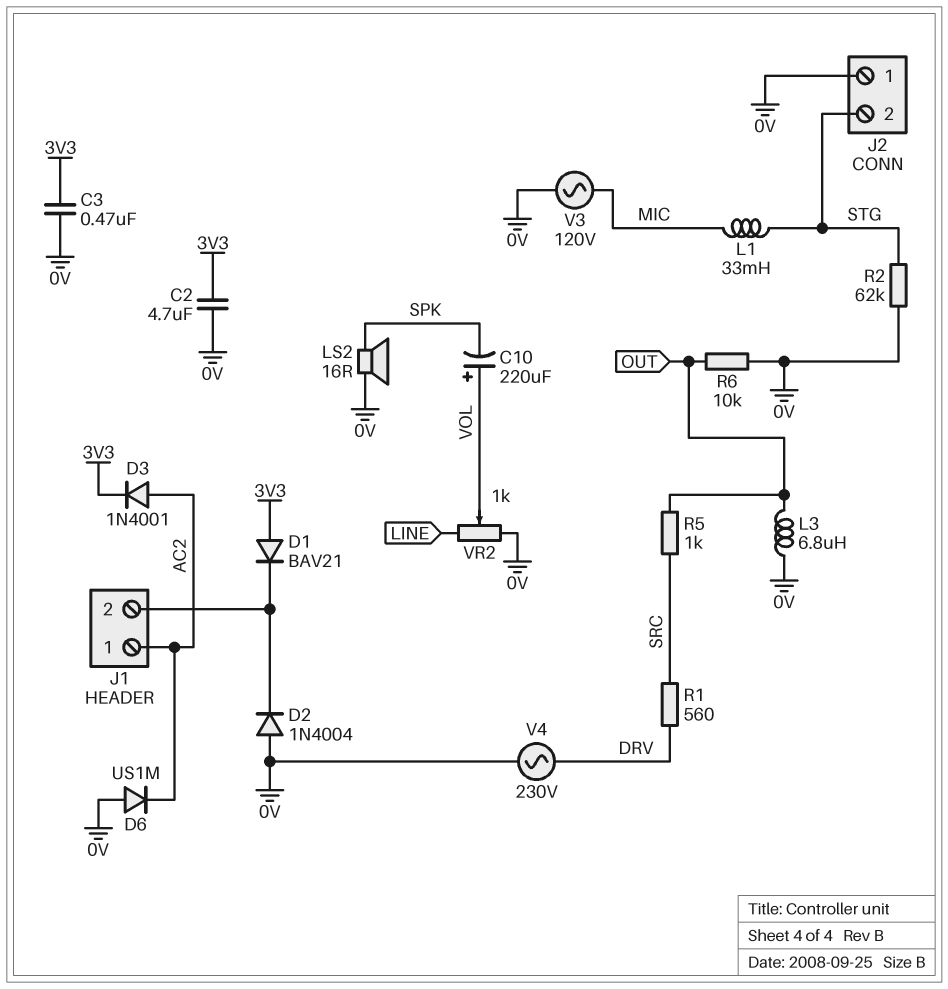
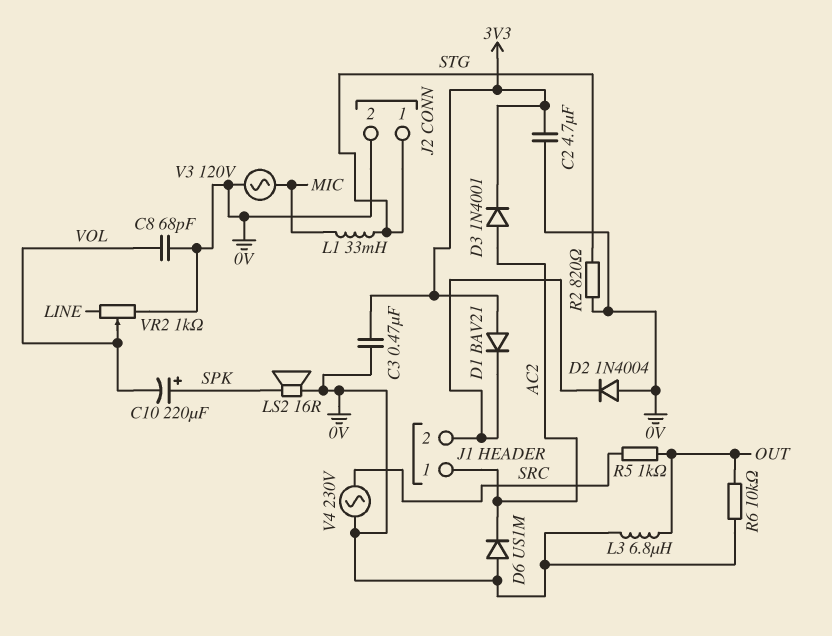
C8: none -> 68pF (0V, VOL)
C10: 220uF (plus VOL, minus SPK) -> 220uF (plus SPK, minus VOL)
J2 pin 1: 0V -> STG
J2 pin 2: STG -> 0V
R1: 560 (DRV, SRC) -> none
R2: 62k (0V, STG) -> 820 (0V, STG)
V4: AC 230V (0V, DRV) -> AC 230V (0V, SRC)

